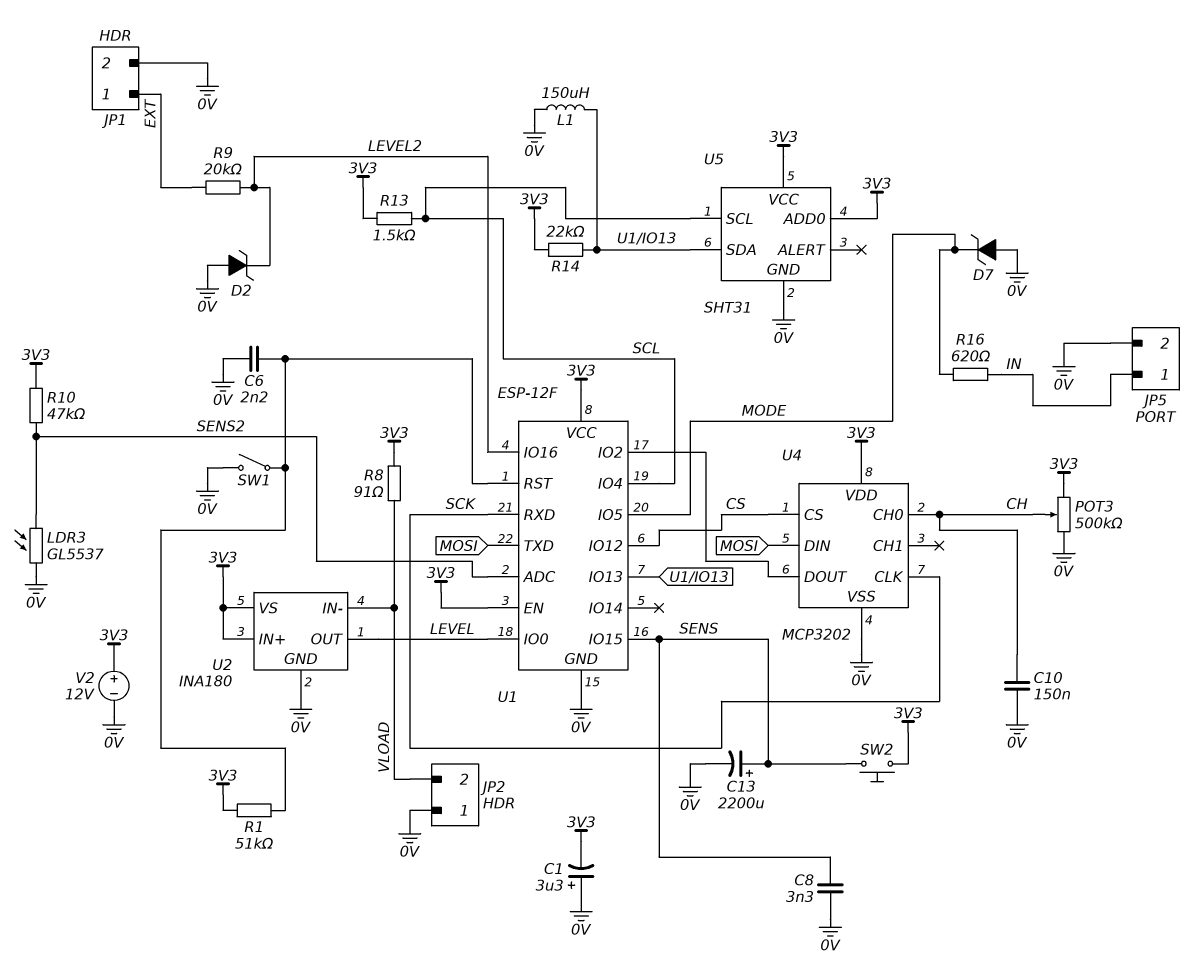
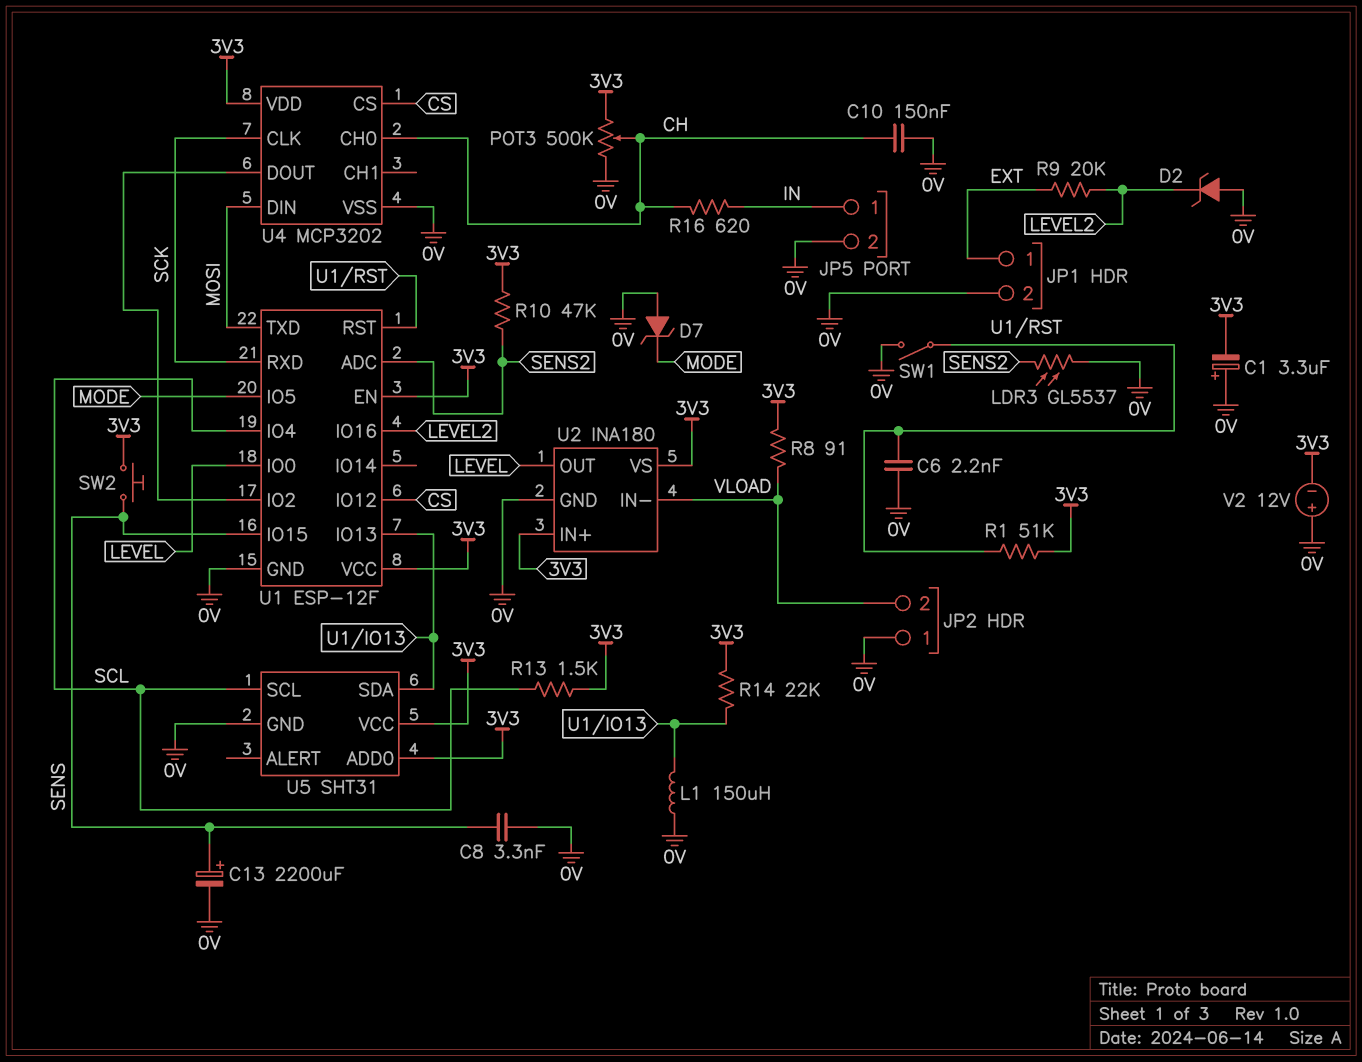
R16: 620 (IN, MODE) -> 620 (CH, IN)
V2: 12V (plus 3V3, minus 0V) -> 12V (plus 0V, minus 3V3)

